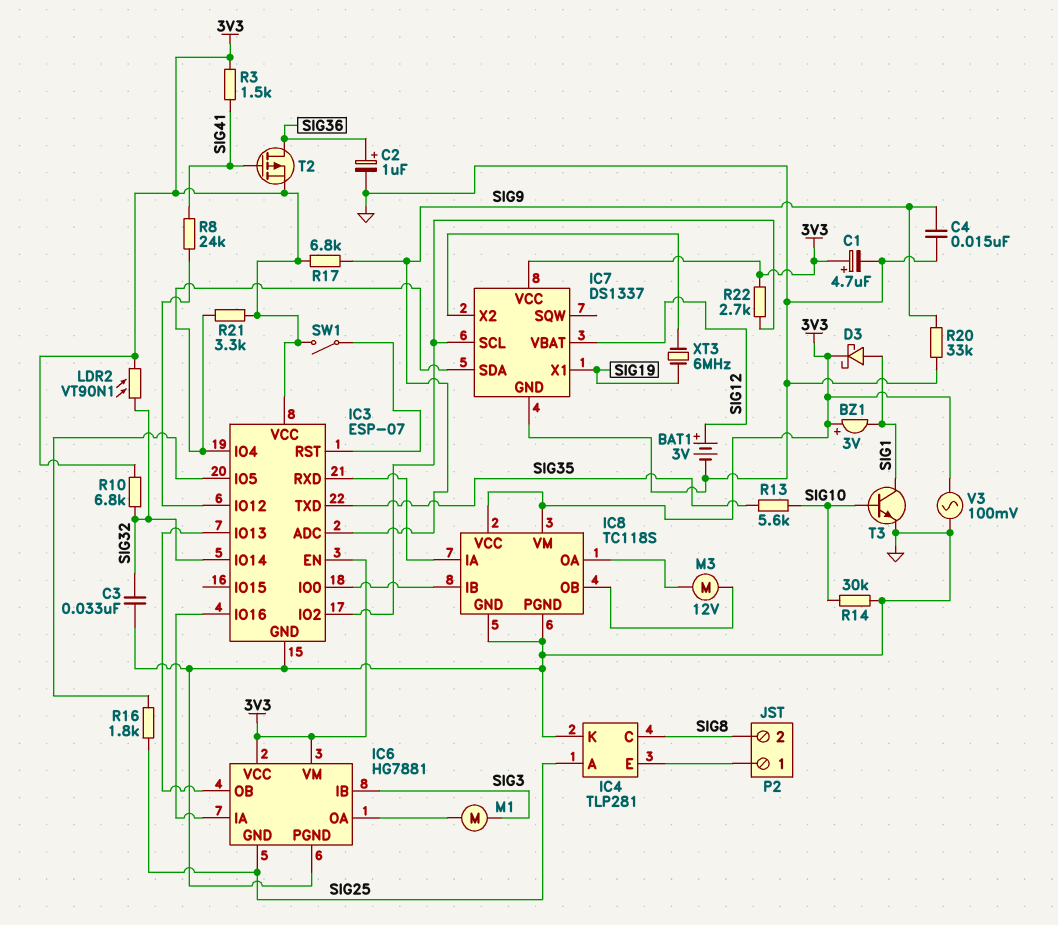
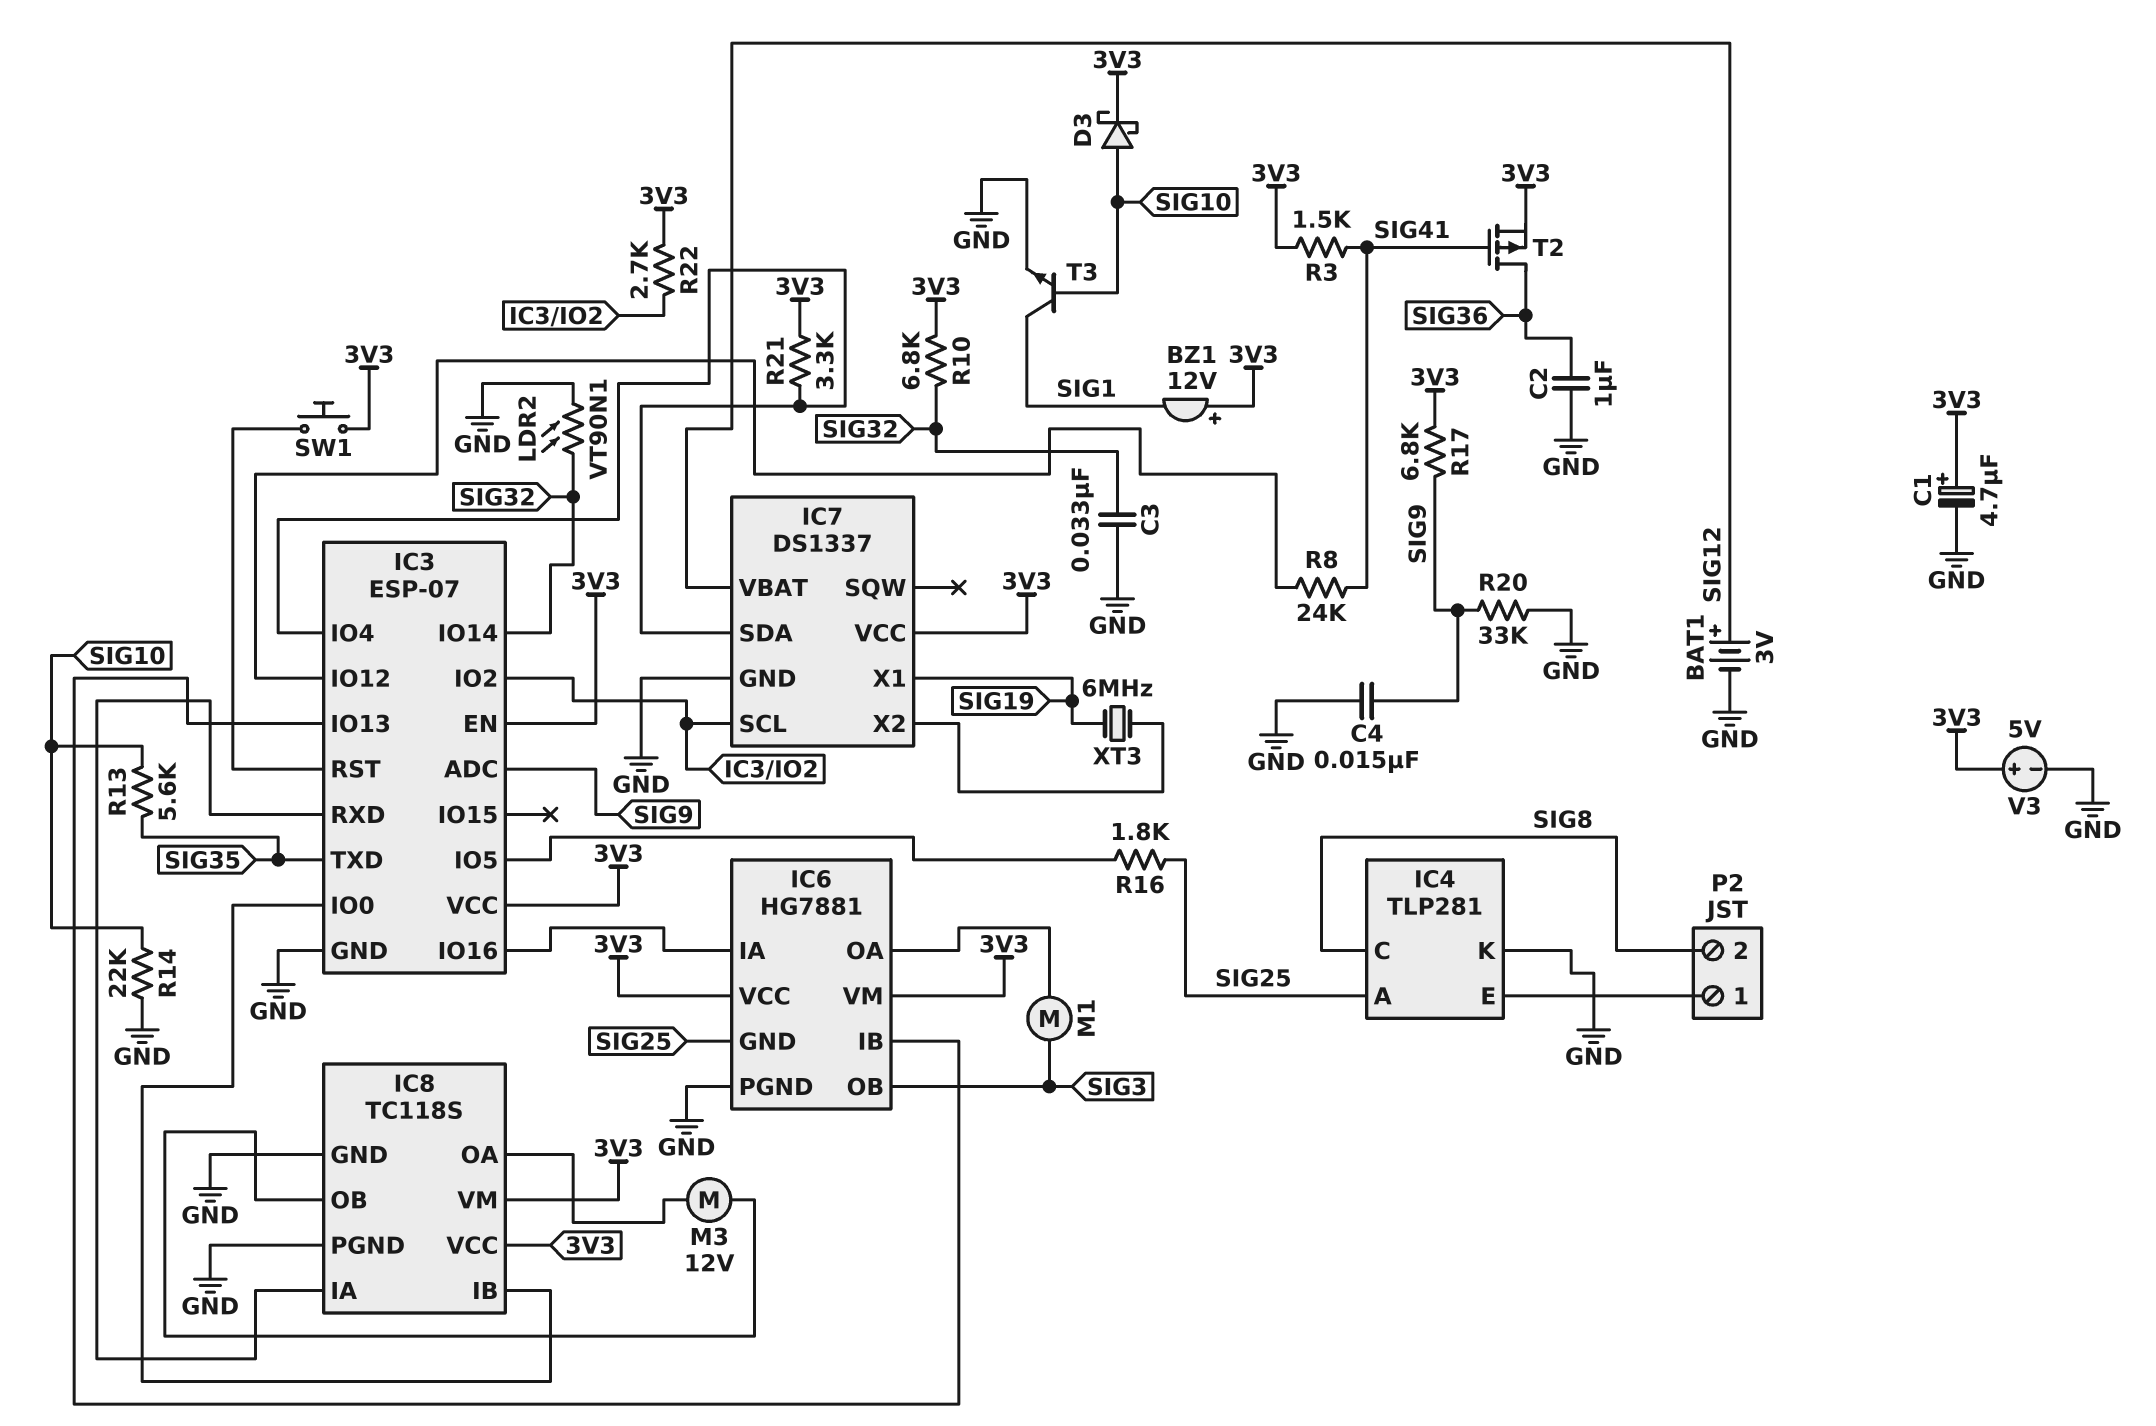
BZ1: buzzer 3V (plus 3V3, minus SIG1) -> buzzer 12V (plus 3V3, minus SIG1)
C2: 1uF (plus SIG36, minus GND) -> 1uF (GND, SIG36)
D3: schottky (A SIG1, K 3V3) -> schottky (A SIG10, K 3V3)
IC6 pin IB: SIG3 -> IC3/IO13
IC6 pin OB: IC3/IO13 -> SIG3
LDR2: VT90N1 (3V3, SIG32) -> VT90N1 (GND, SIG32)
R14: 30k (GND, SIG10) -> 22k (GND, SIG10)
SW1: switch (3V3, IC3/RST) -> button (3V3, IC3/RST)
V3: AC 100mV (3V3, GND) -> 5V (plus 3V3, minus GND)

